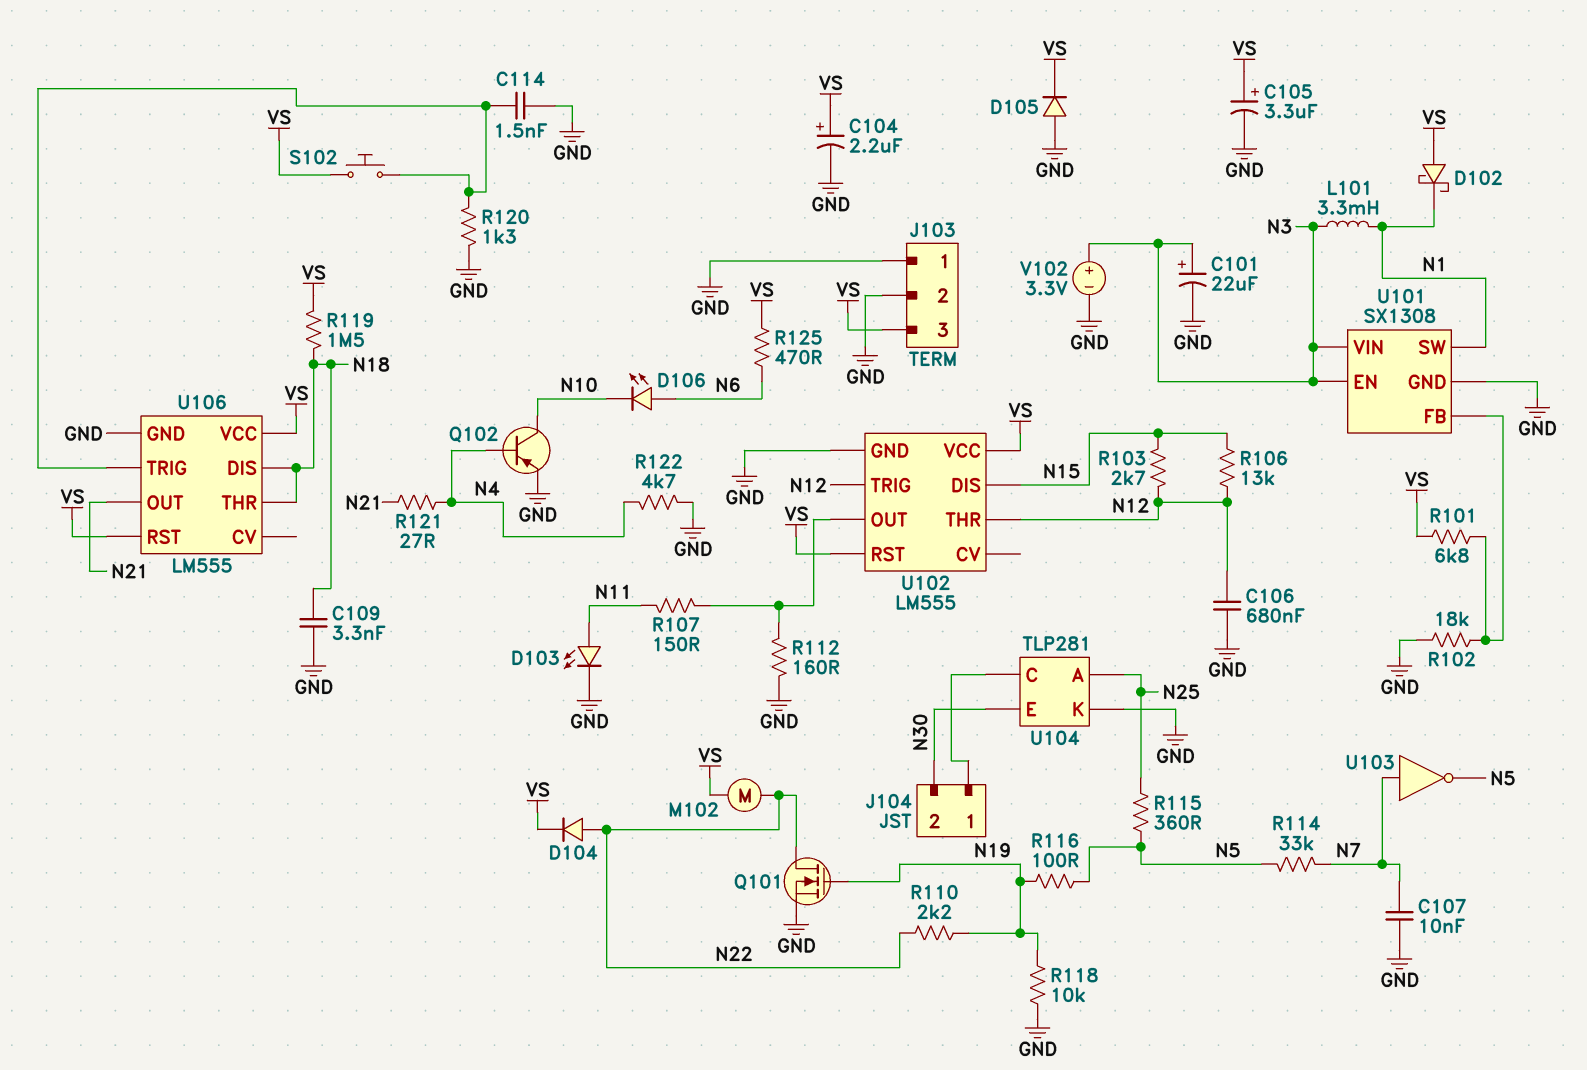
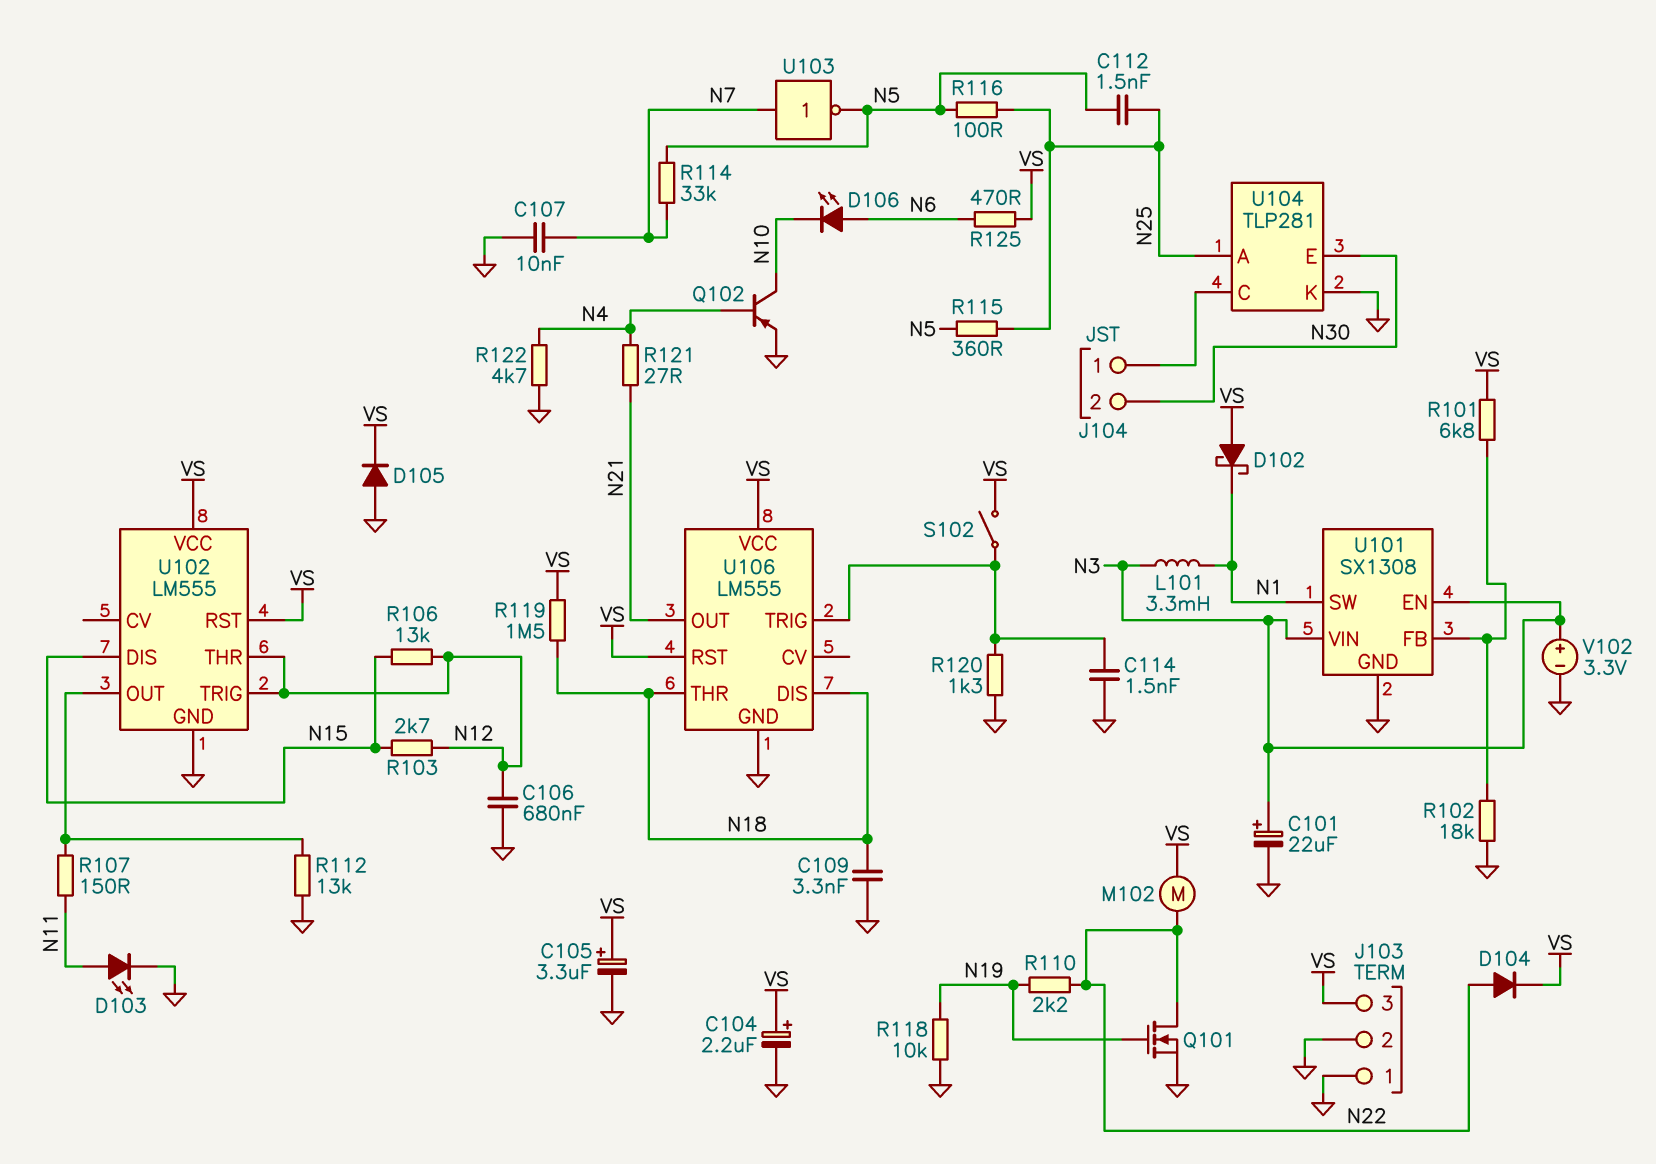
C112: none -> 1.5nF (N5, N25)
R112: 160 (GND, U102/OUT) -> 13k (GND, U102/OUT)
R116: 100 (N5, N19) -> 100 (N5, N25)
S102: button (U106/TRIG, VS) -> switch (U106/TRIG, VS)

